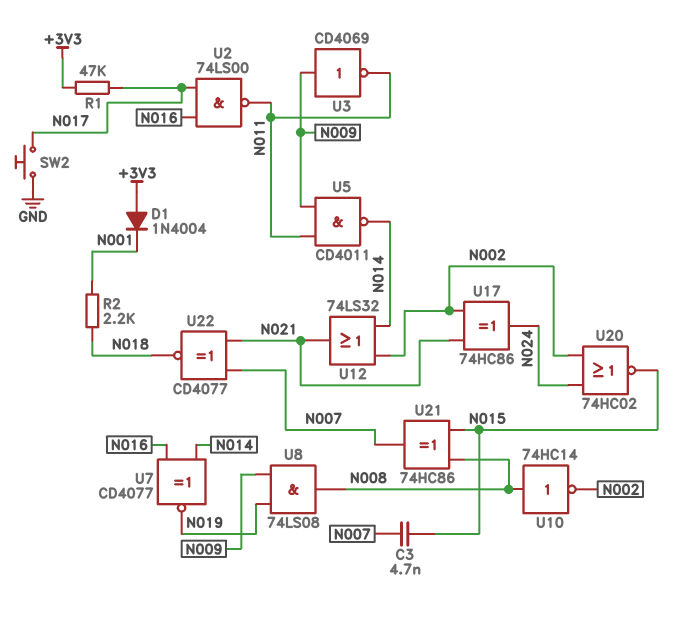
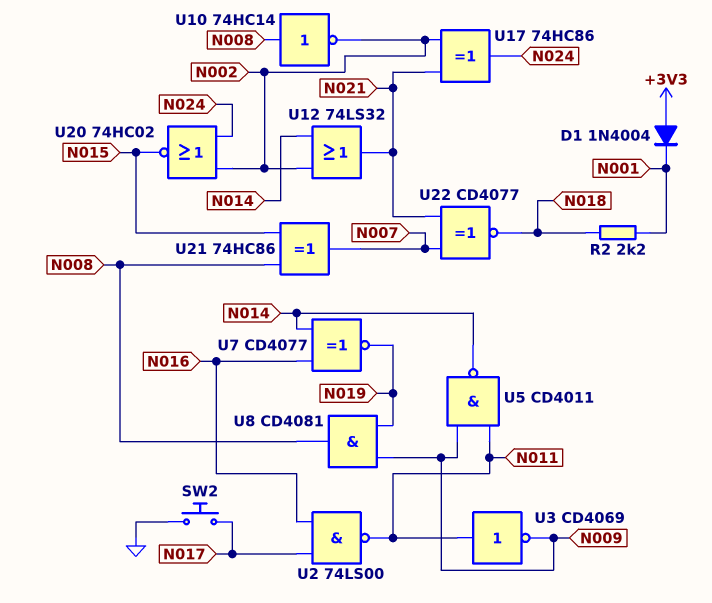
C3: 4.7nF (N007, N015) -> none
R1: 47k (+3V3, N017) -> none
U3: NOT CD4069 (in N009, out N011) -> NOT CD4069 (in N011, out N009)
U8: AND 74LS08 (in N009, in N019, out N008) -> AND CD4081 (in N009, in N019, out N008)

